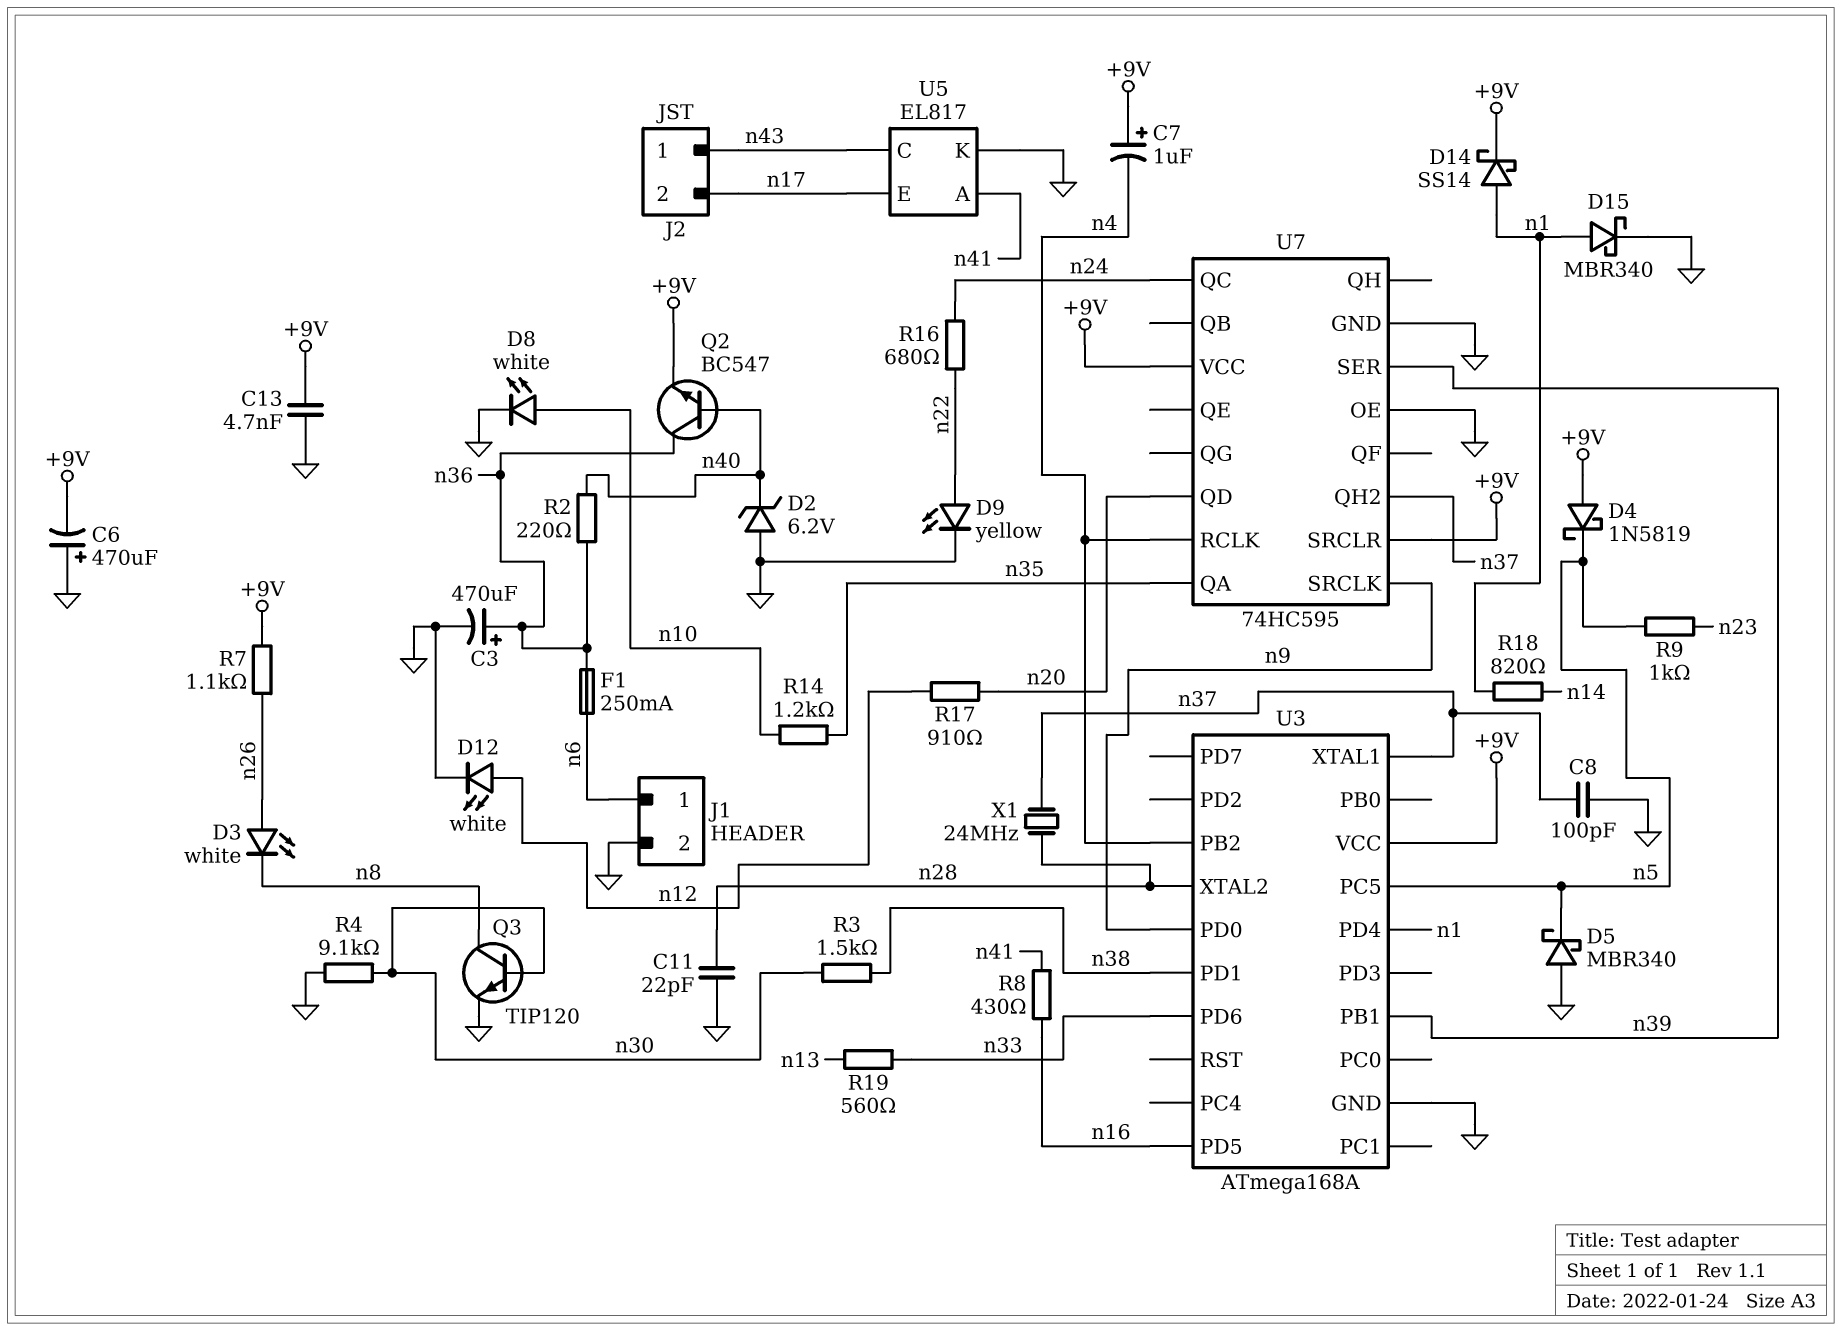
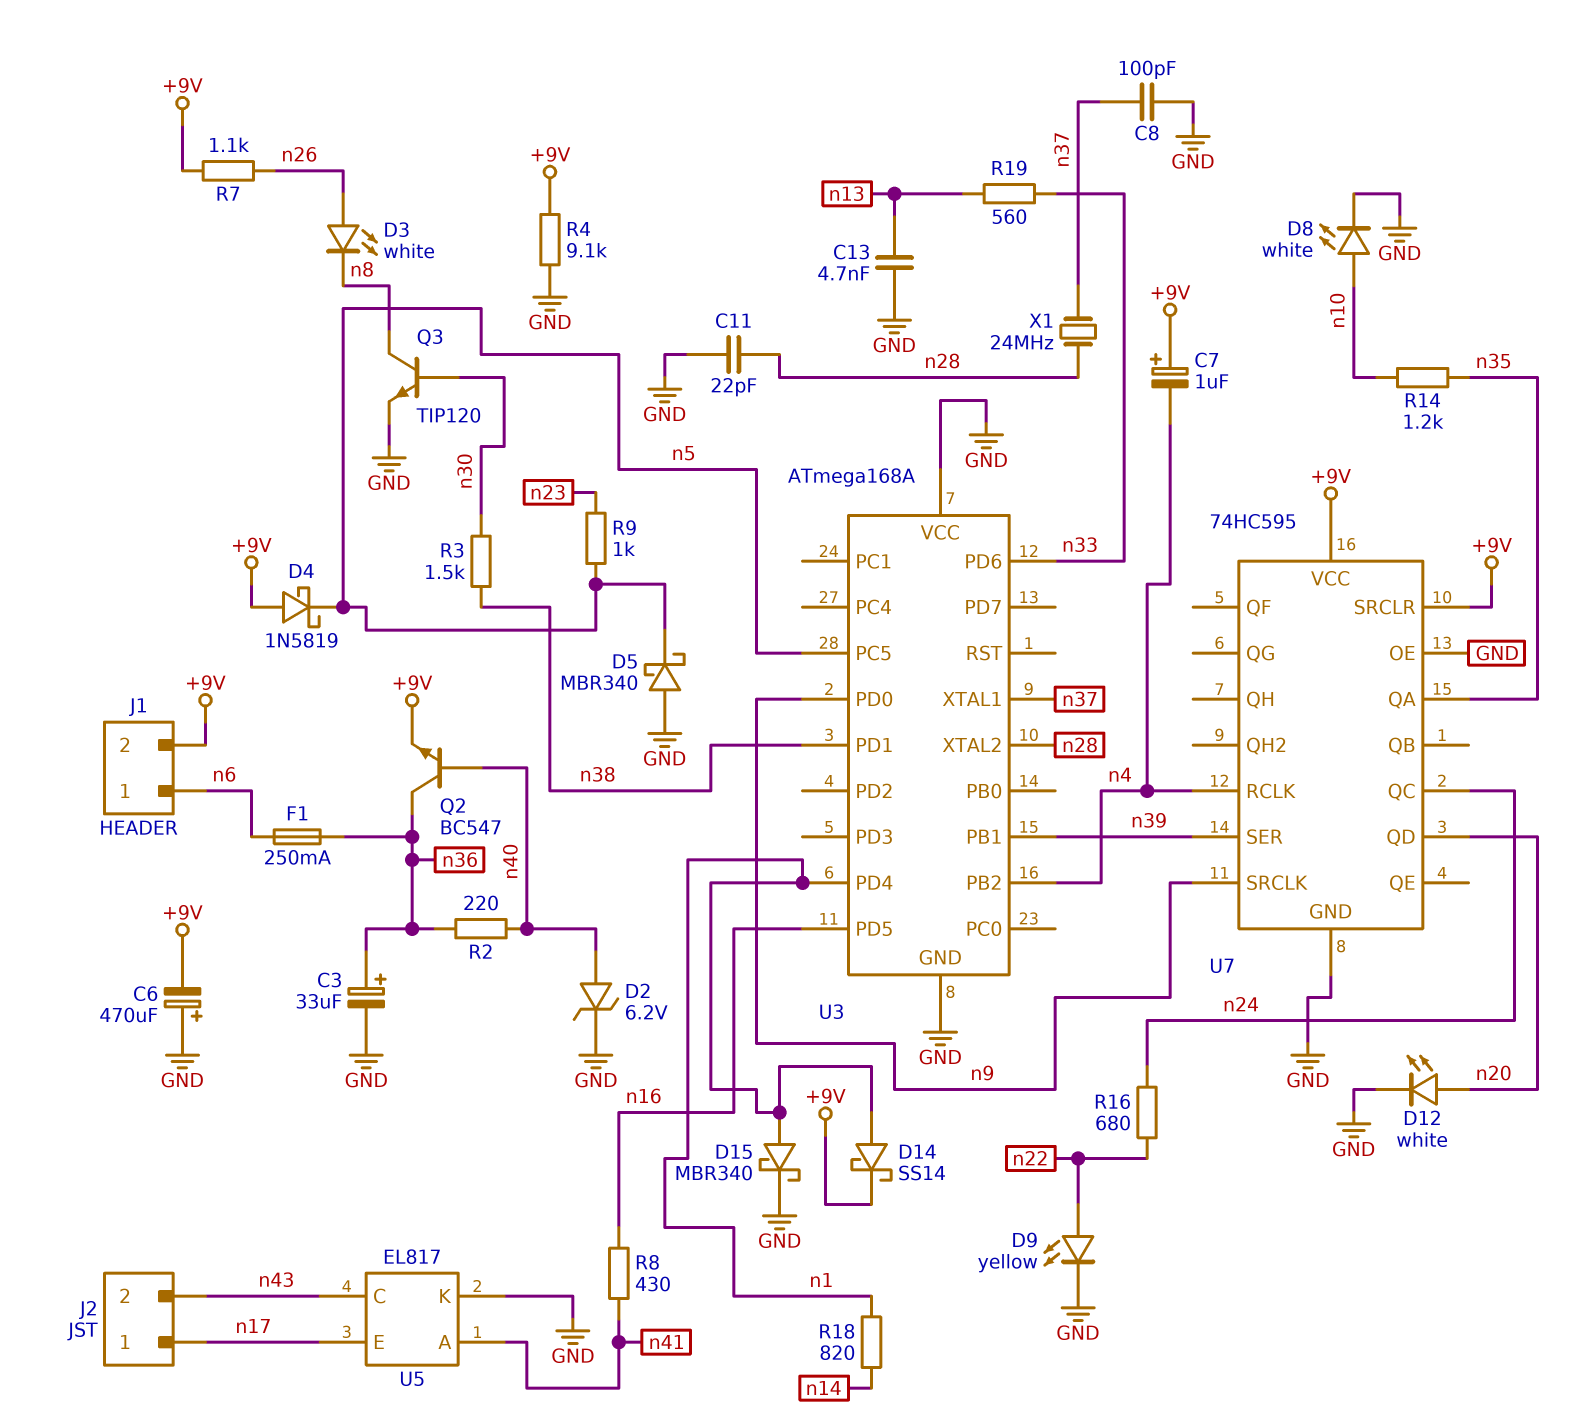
C3: 470uF (plus n36, minus GND) -> 33uF (plus n36, minus GND)
C13: 4.7nF (+9V, GND) -> 4.7nF (GND, n13)
D2: zener 6.2V (A GND, K n40) -> zener 6.2V (A n40, K GND)
D12: LED white (A n12, K GND) -> LED white (A n20, K GND)
J1 pin 2: GND -> +9V
J2 pin 1: n43 -> n17
J2 pin 2: n17 -> n43
R4: 9.1k (GND, n30) -> 9.1k (+9V, GND)
R17: 910 (n12, n20) -> none
U3 pin VCC: +9V -> GND
U7 pin QH2: n37 -> none

